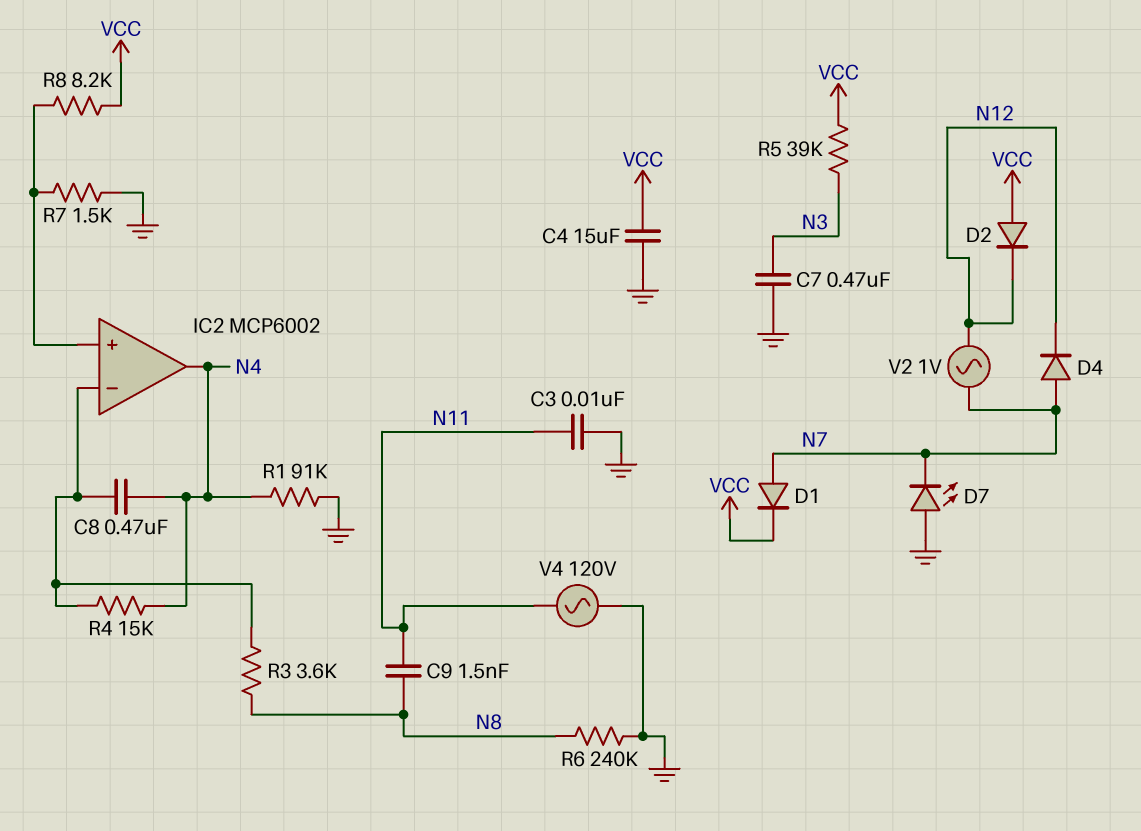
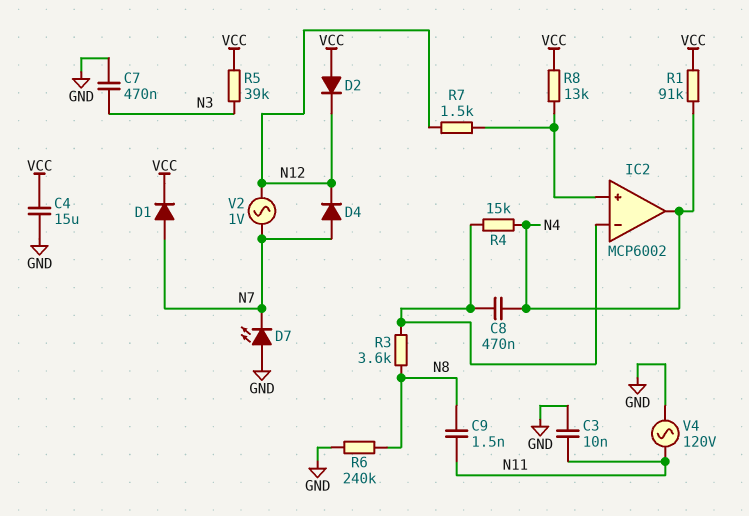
R1: 91k (GND, N4) -> 91k (N4, VCC)
R7: 1.5k (GND, IC2/in+) -> 1.5k (IC2/in+, N12)
R8: 8.2k (IC2/in+, VCC) -> 13k (IC2/in+, VCC)

